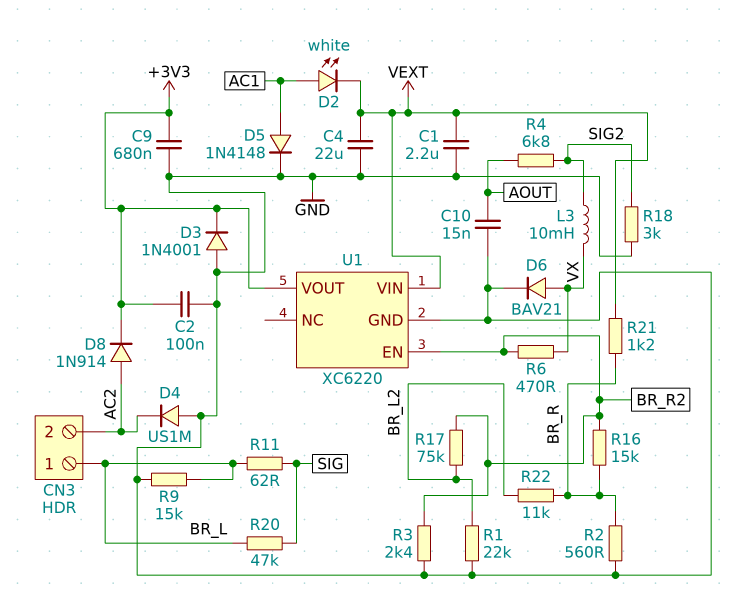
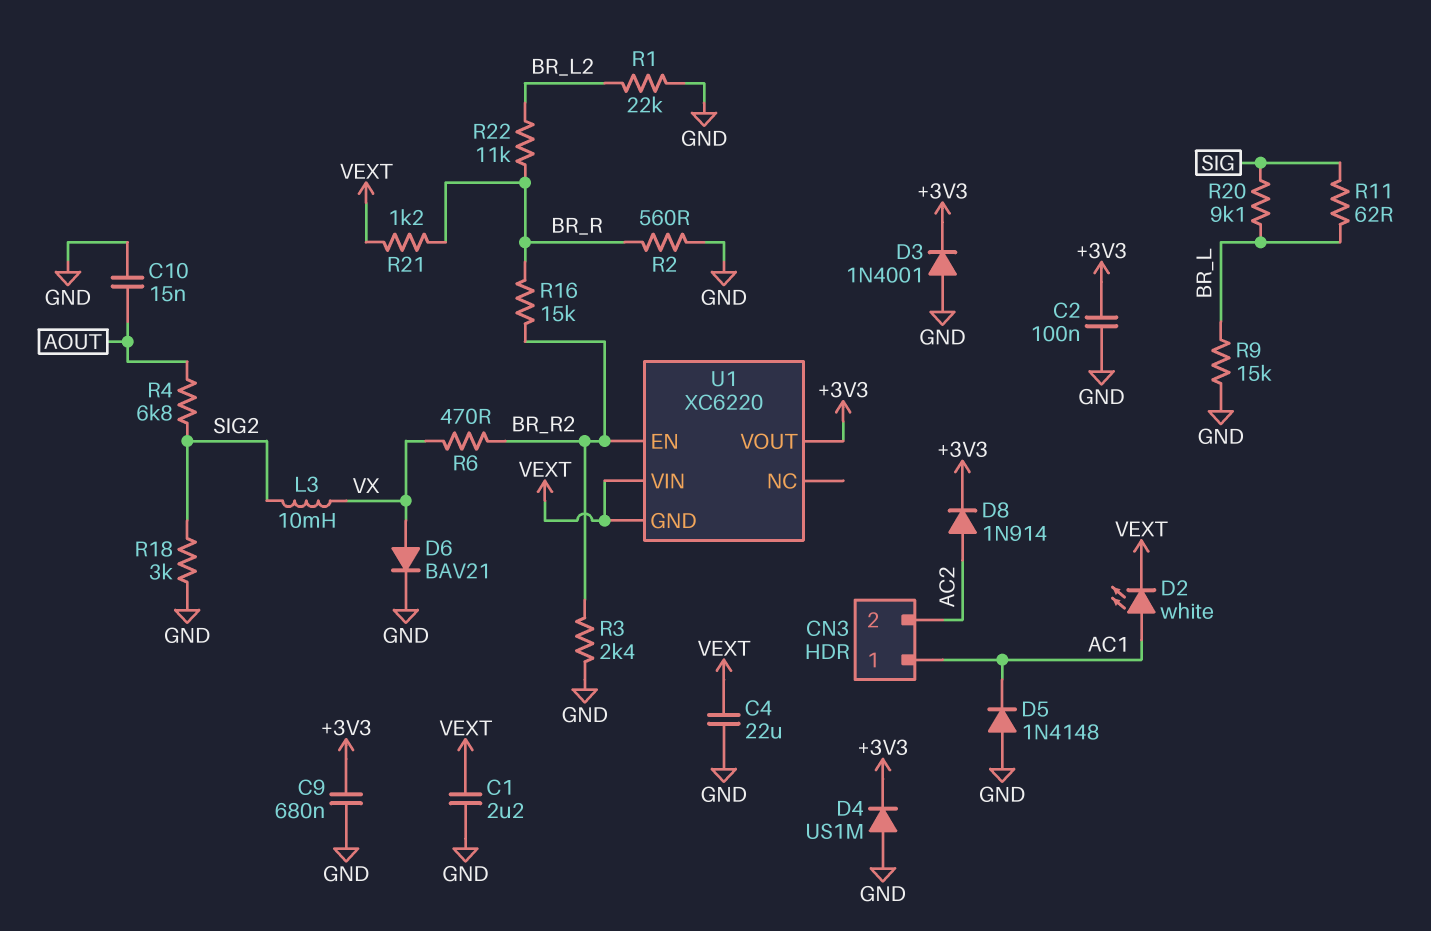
CN3 pin 1: BR_L -> AC1
D4: diode US1M (A GND, K AC2) -> diode US1M (A GND, K +3V3)
D5: diode 1N4148 (A AC1, K GND) -> diode 1N4148 (A GND, K AC1)
R17: 75k (BR_L2, BR_R2) -> none
R20: 47k (BR_L, SIG) -> 9.1k (BR_L, SIG)
U1 pin GND: GND -> VEXT

